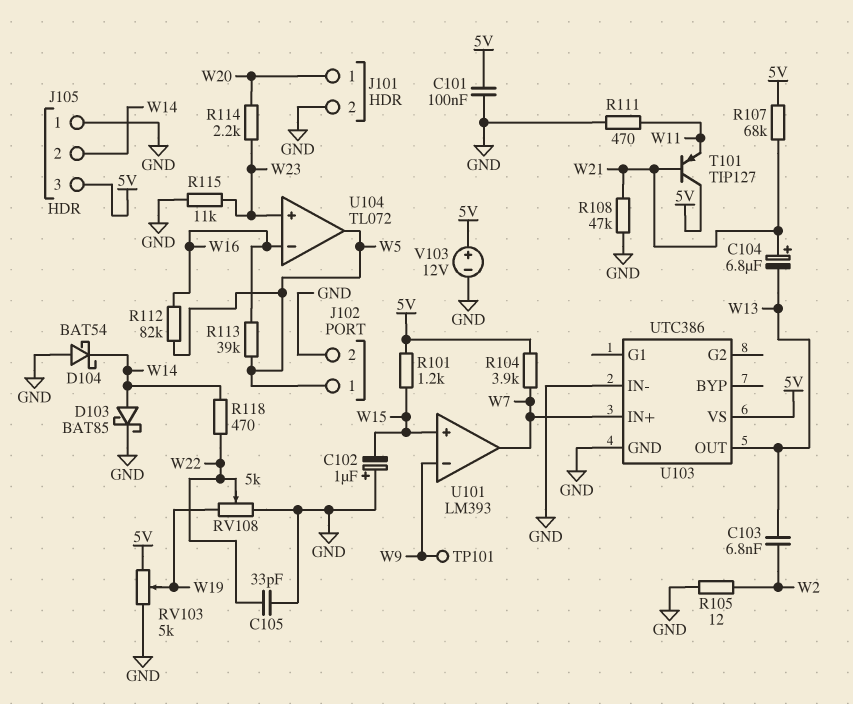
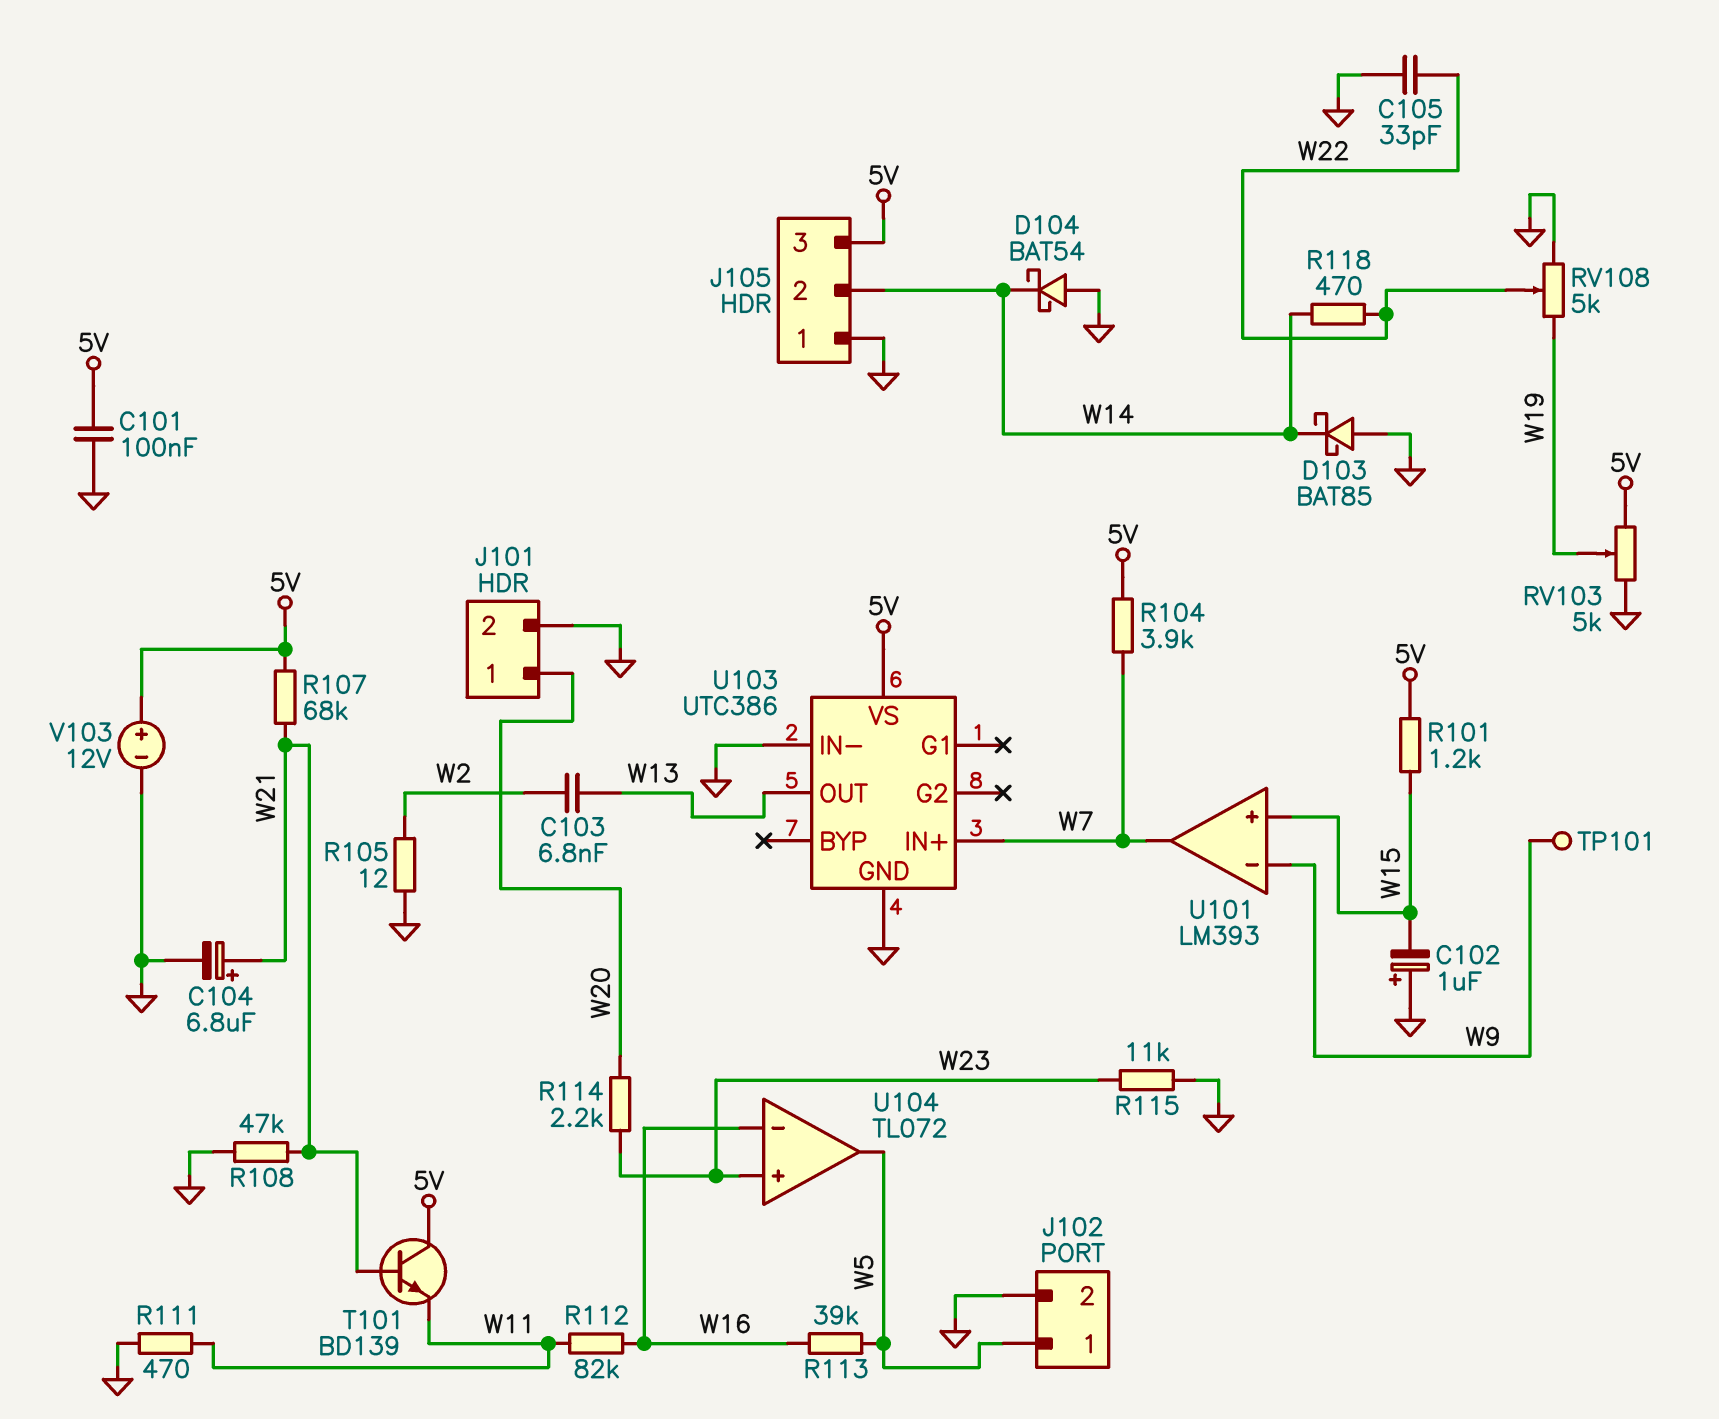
C104: 6.8uF (plus W21, minus W13) -> 6.8uF (plus W21, minus GND)
D103: schottky BAT85 (A W14, K GND) -> schottky BAT85 (A GND, K W14)
R112: 82k (W5, W16) -> 82k (W11, W16)
T101: PNP TIP127 (B W21, C 5V, E W11) -> NPN BD139 (B W21, C 5V, E W11)

